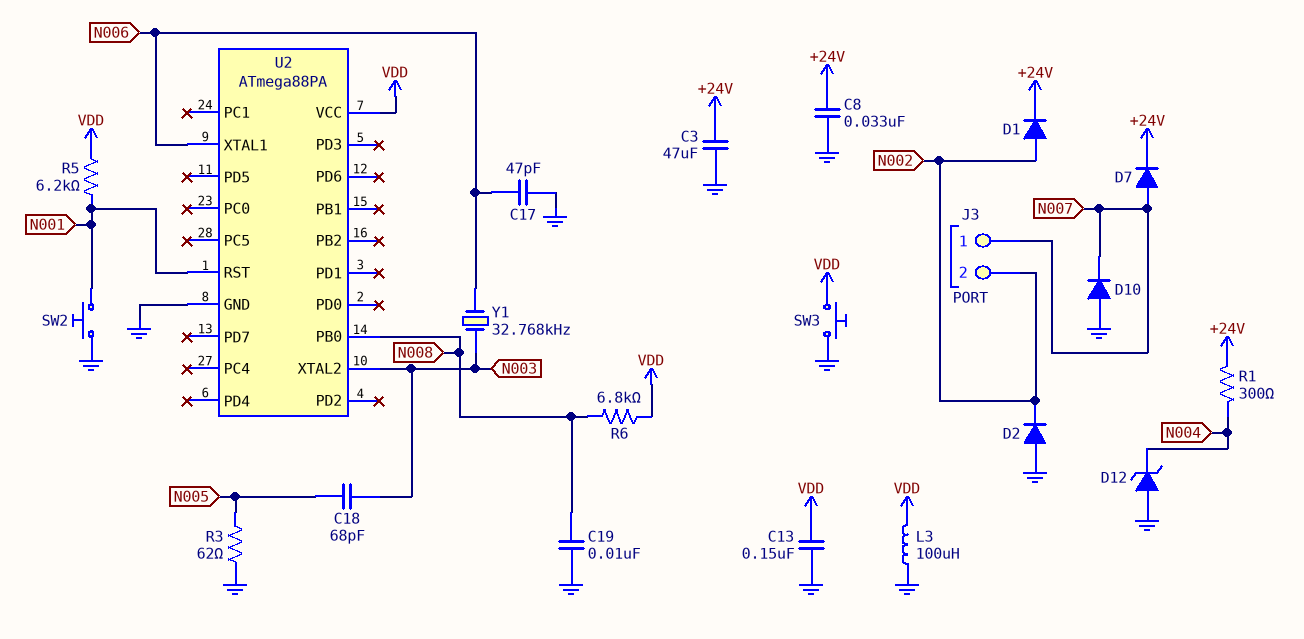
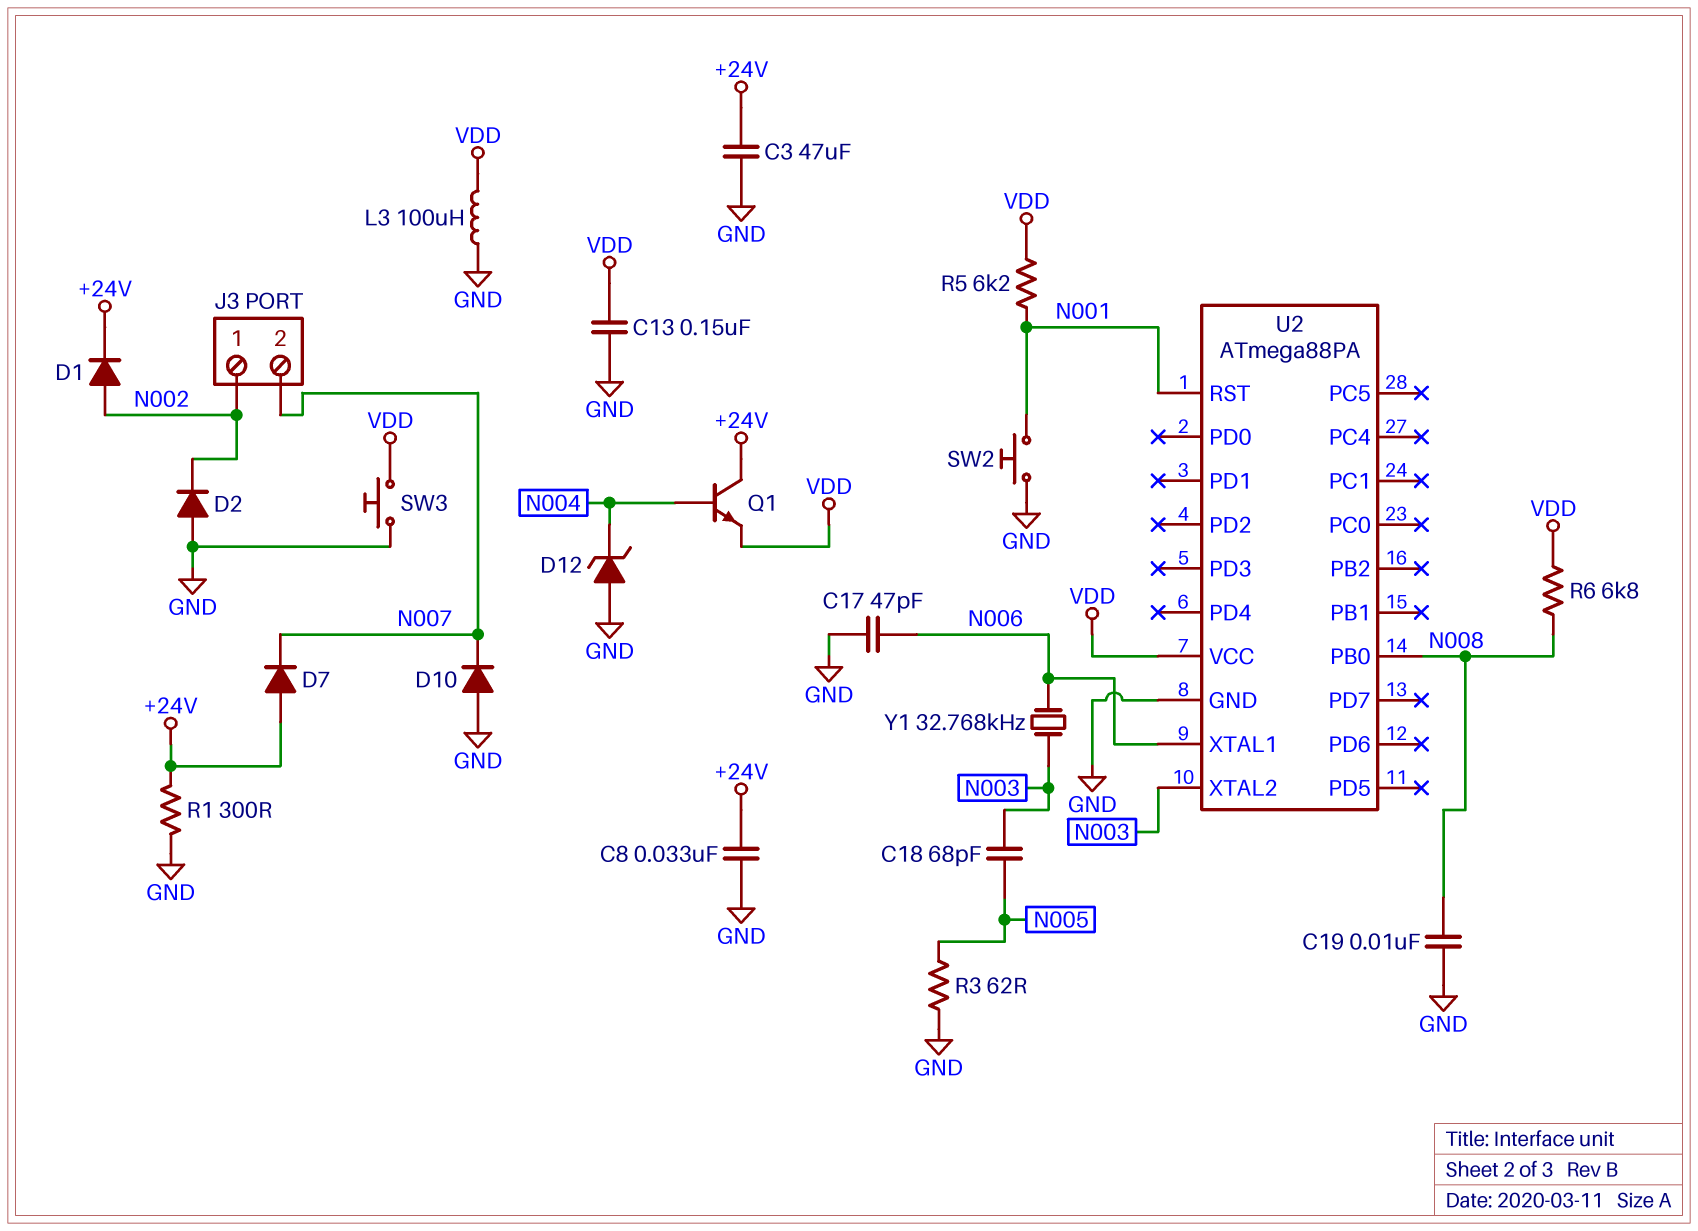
D7: diode (A N007, K +24V) -> diode (A +24V, K N007)
J3 pin 1: N007 -> N002
J3 pin 2: N002 -> N007
Q1: none -> NPN (B N004, C +24V, E VDD)
R1: 300 (+24V, N004) -> 300 (+24V, GND)

